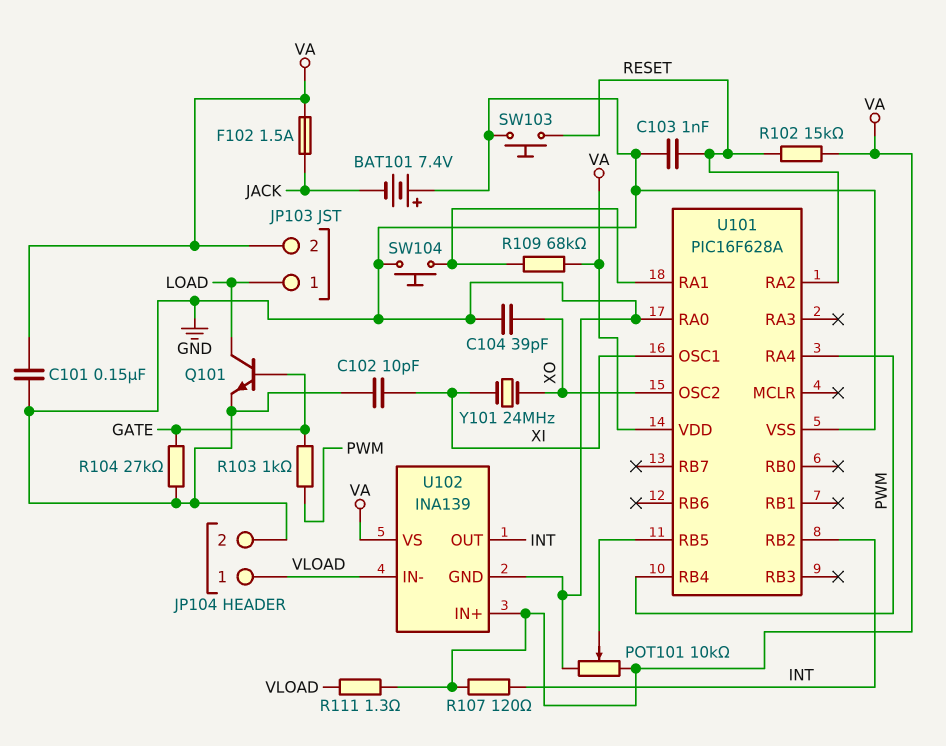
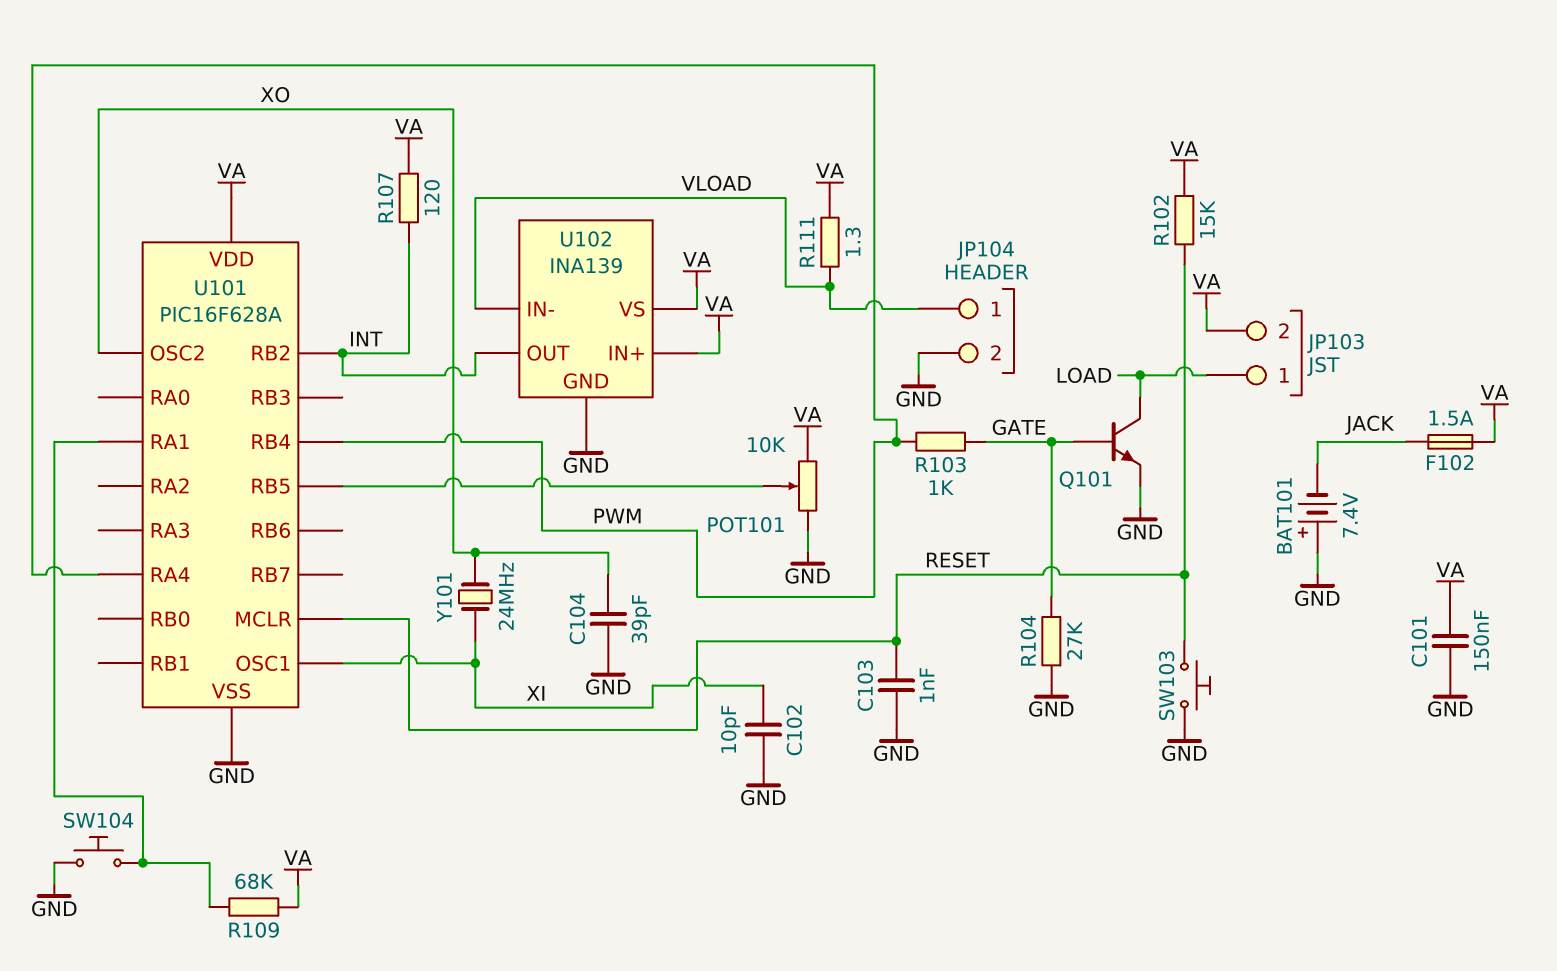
U101 pin MCLR: none -> RESET
U101 pin RA0: GND -> none
U101 pin RA2: RESET -> none

